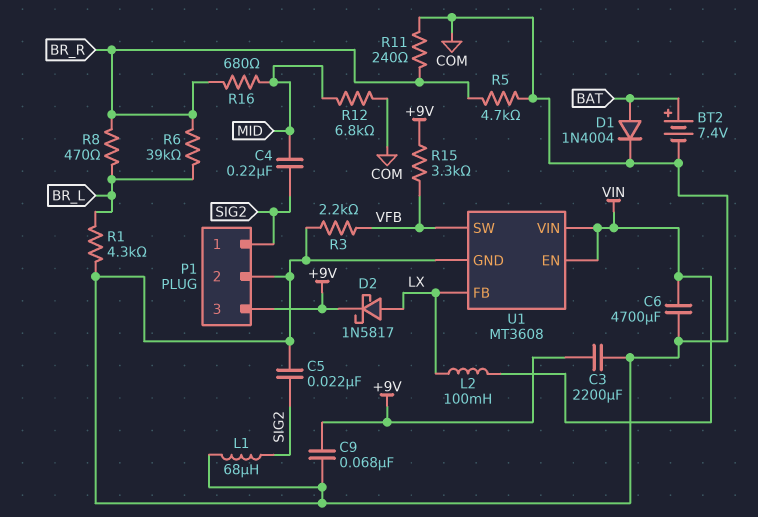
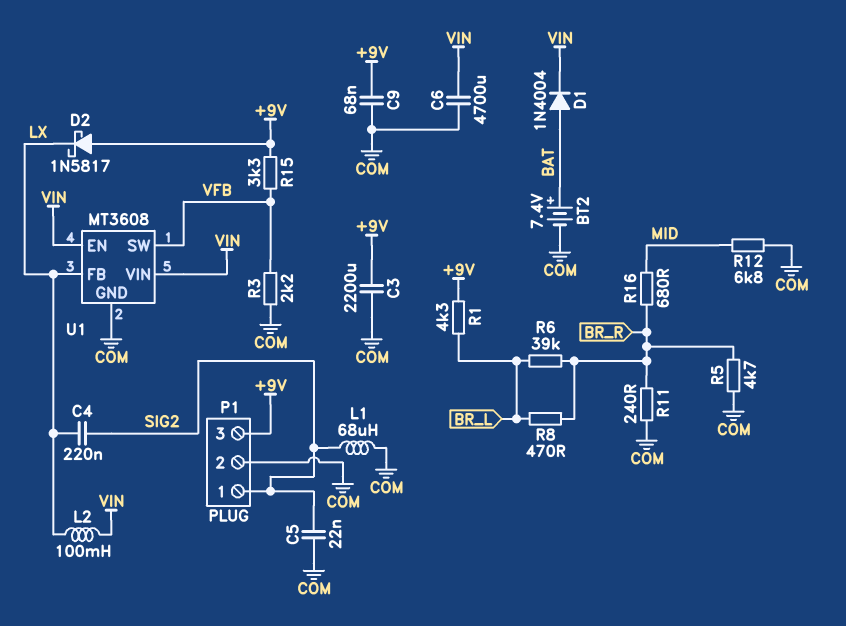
C4: 220nF (MID, SIG2) -> 220nF (LX, SIG2)
D1: diode 1N4004 (A BAT, K COM) -> diode 1N4004 (A BAT, K VIN)
D2: schottky 1N5817 (A LX, K +9V) -> schottky 1N5817 (A +9V, K LX)
R1: 4.3k (BR_L, COM) -> 4.3k (+9V, BR_L)

